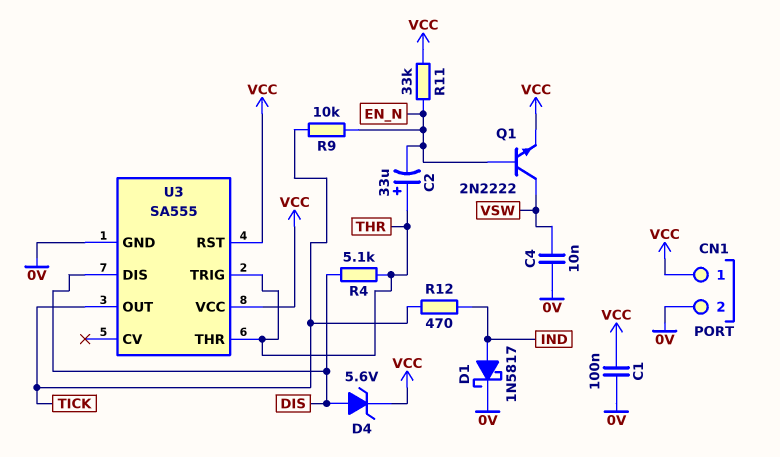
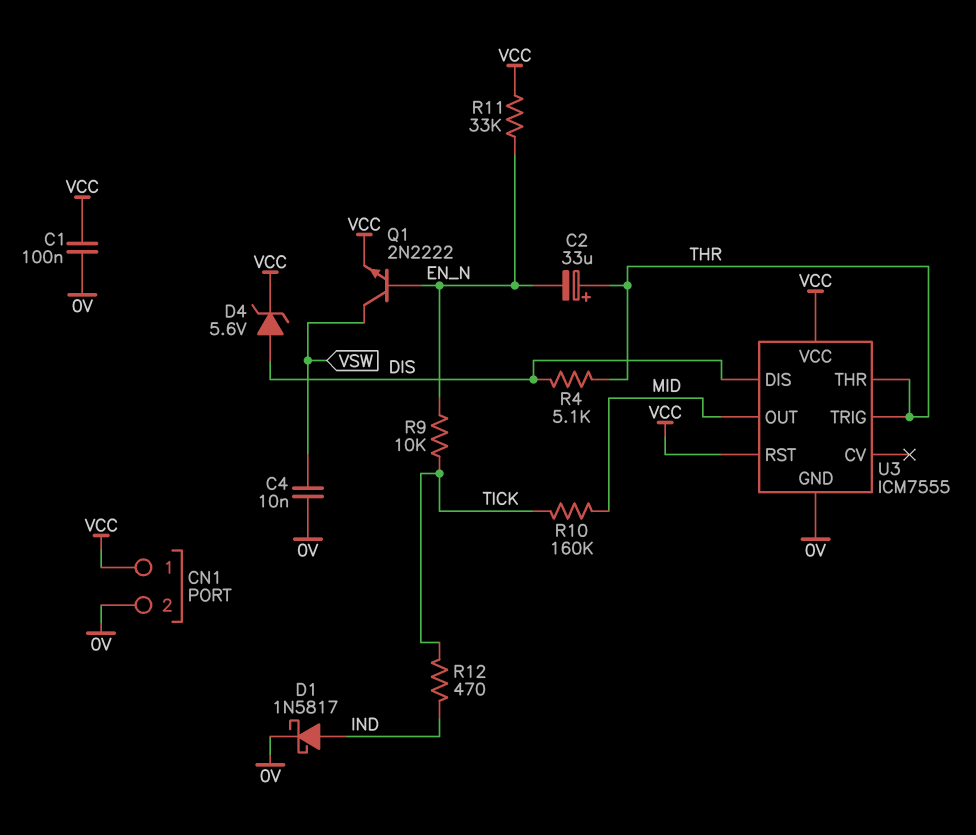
R10: none -> 160k (MID, TICK)
U3: SA555 -> ICM7555
U3 pin OUT: TICK -> MID

